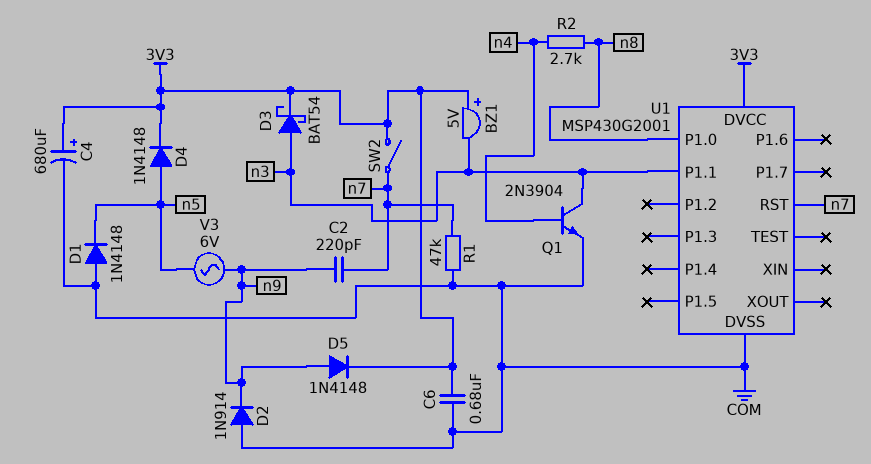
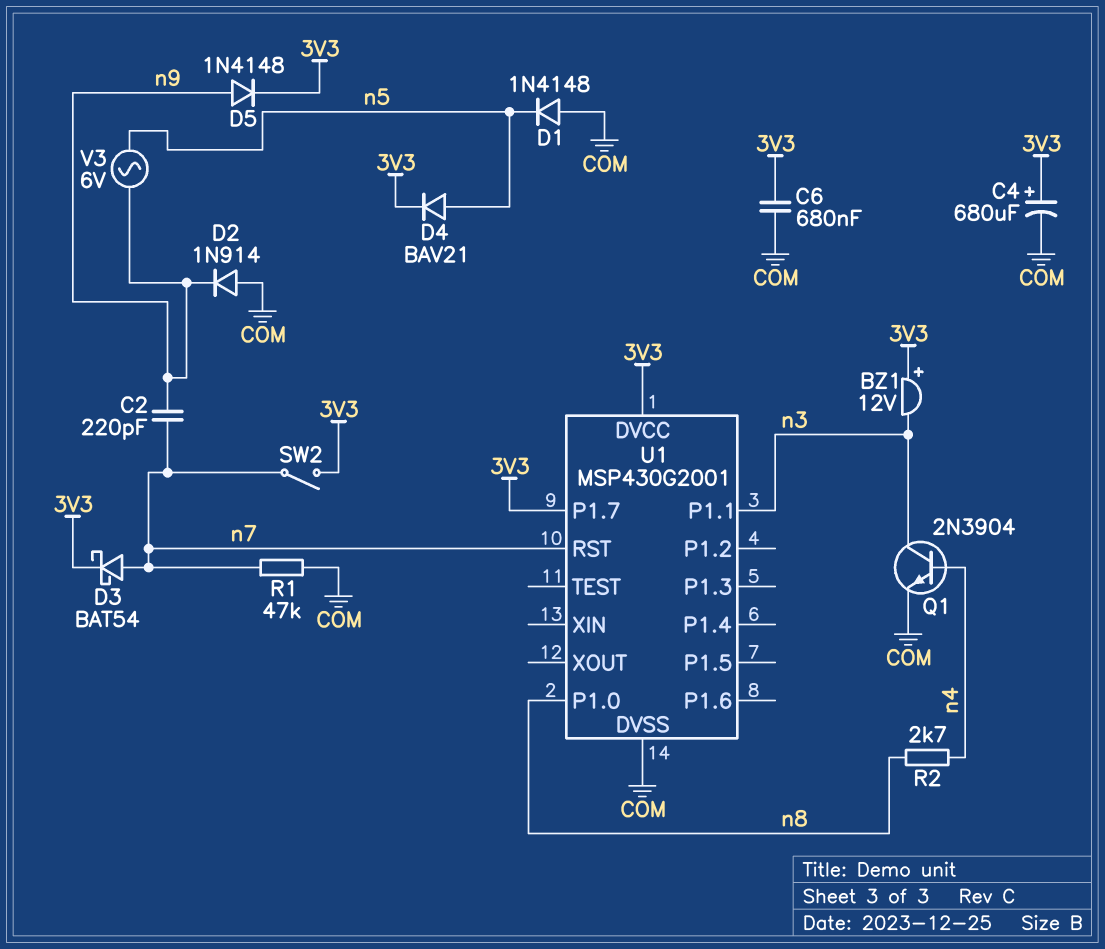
BZ1: buzzer 5V (plus 3V3, minus n3) -> buzzer 12V (plus 3V3, minus n3)
D3: schottky BAT54 (A n3, K 3V3) -> schottky BAT54 (A n7, K 3V3)
D4: diode 1N4148 (A n5, K 3V3) -> diode BAV21 (A n5, K 3V3)
U1 pin P1.7: none -> 3V3

